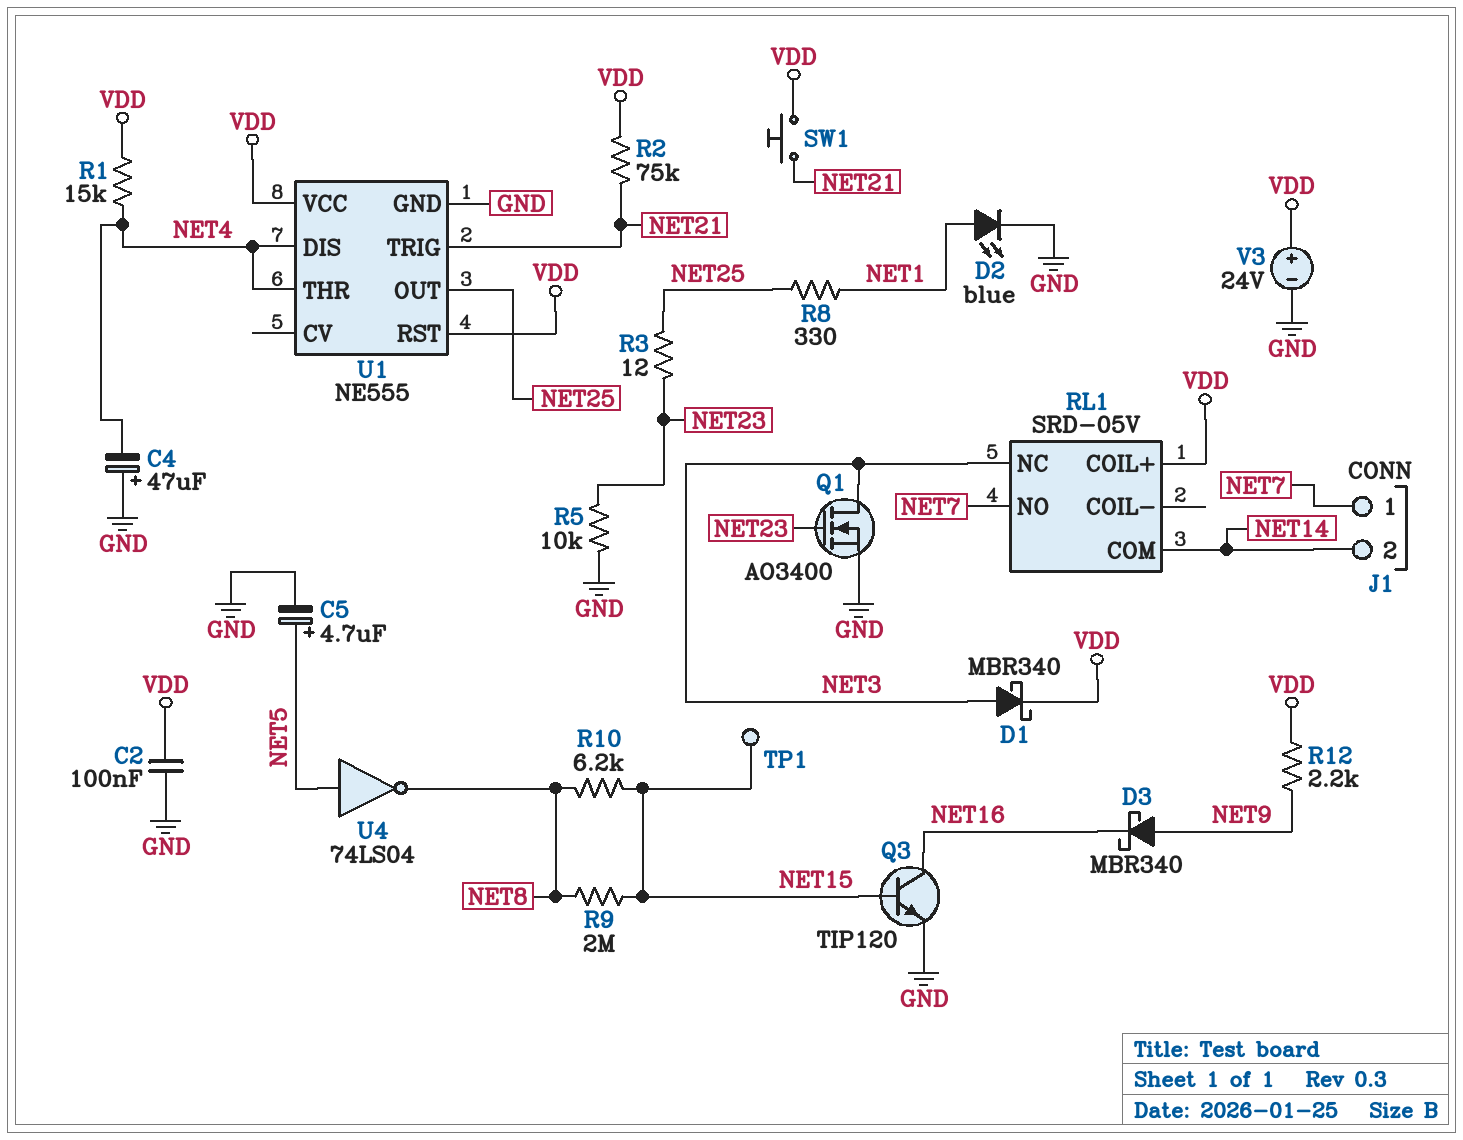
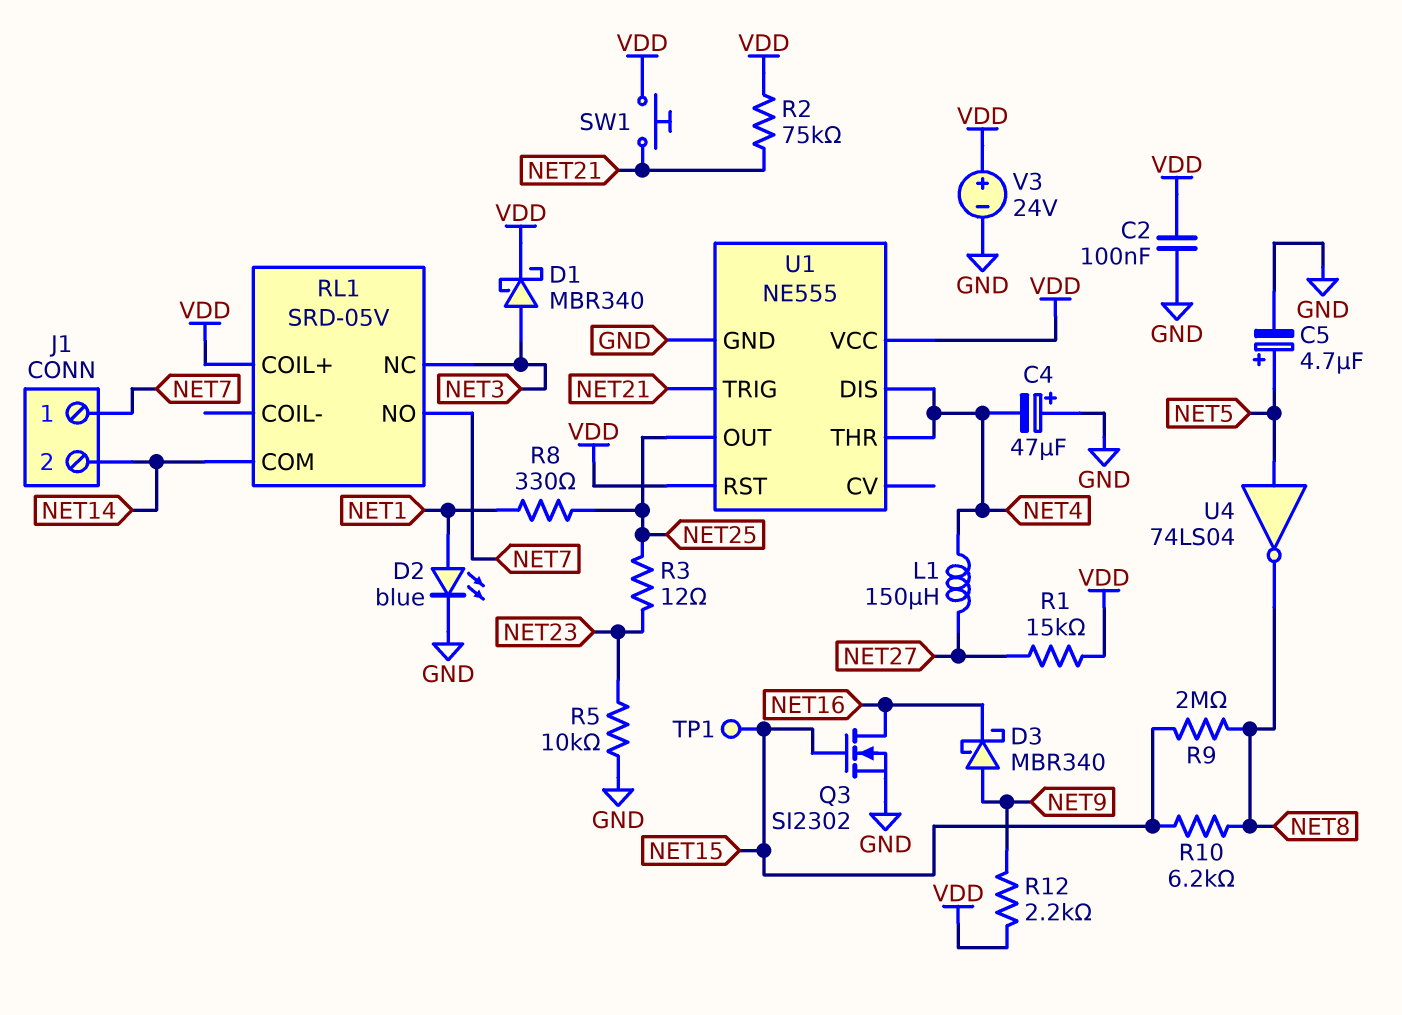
L1: none -> 150uH (NET4, NET27)
Q1: NMOS AO3400 (G NET23, D NET3, S GND) -> none
Q3: NPN TIP120 (B NET15, C NET16, E GND) -> NMOS SI2302 (G NET15, D NET16, S GND)
R1: 15k (NET4, VDD) -> 15k (NET27, VDD)

